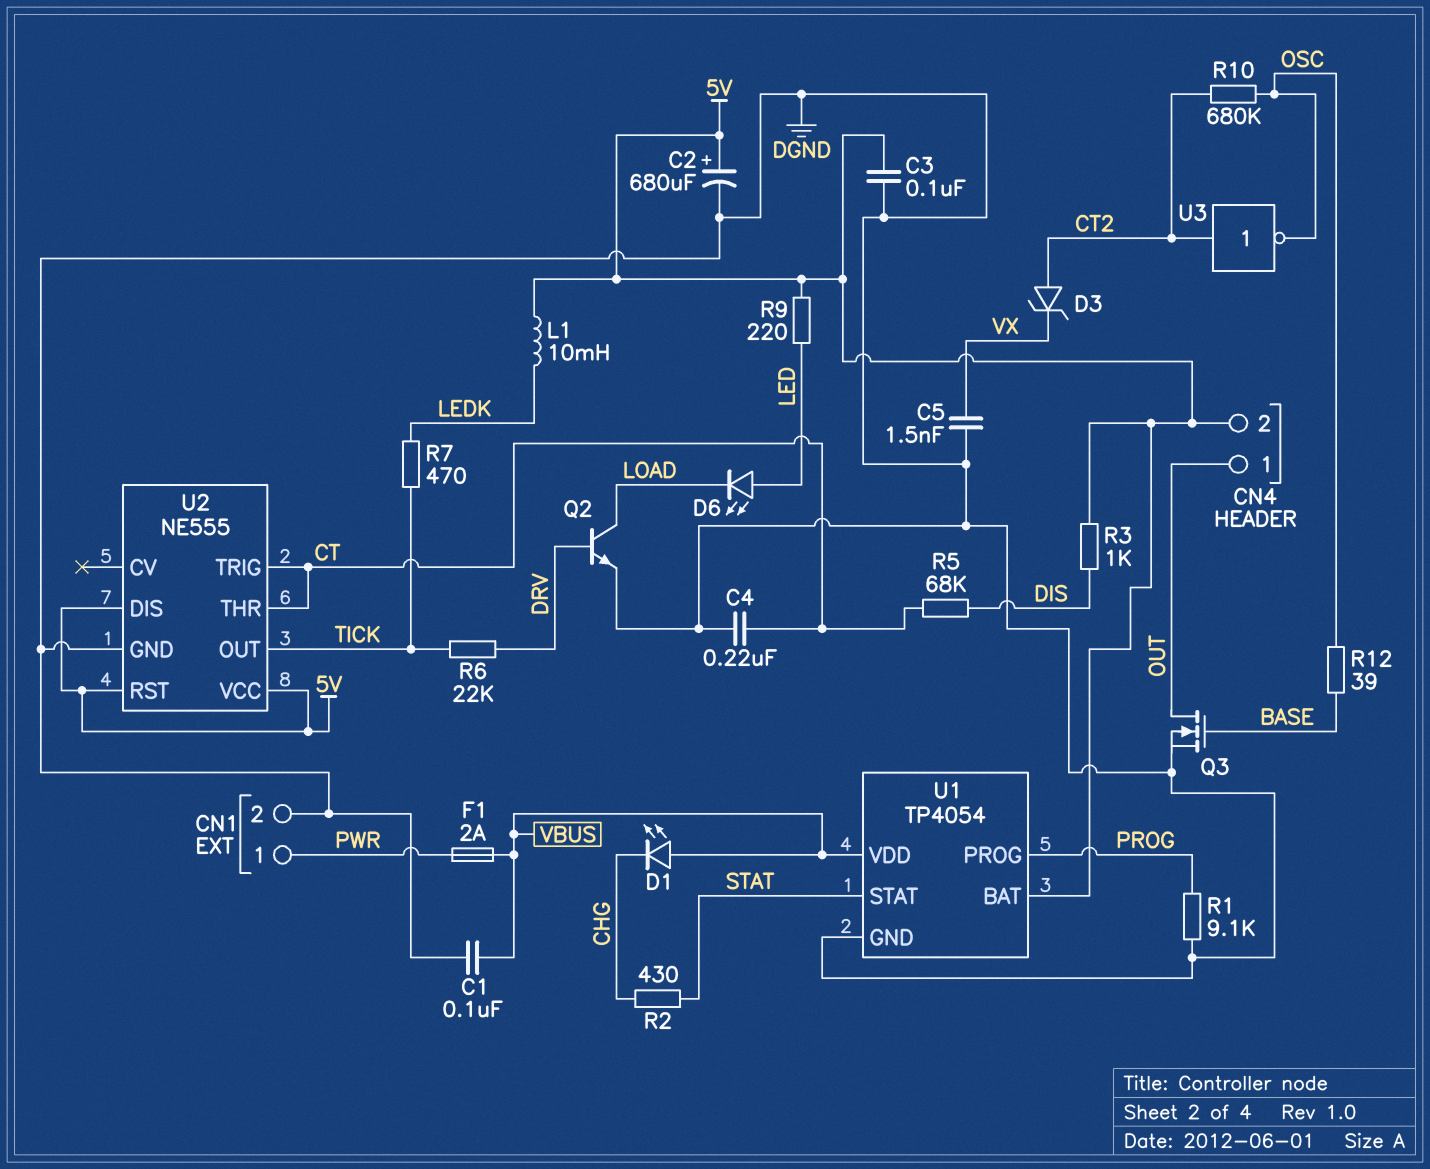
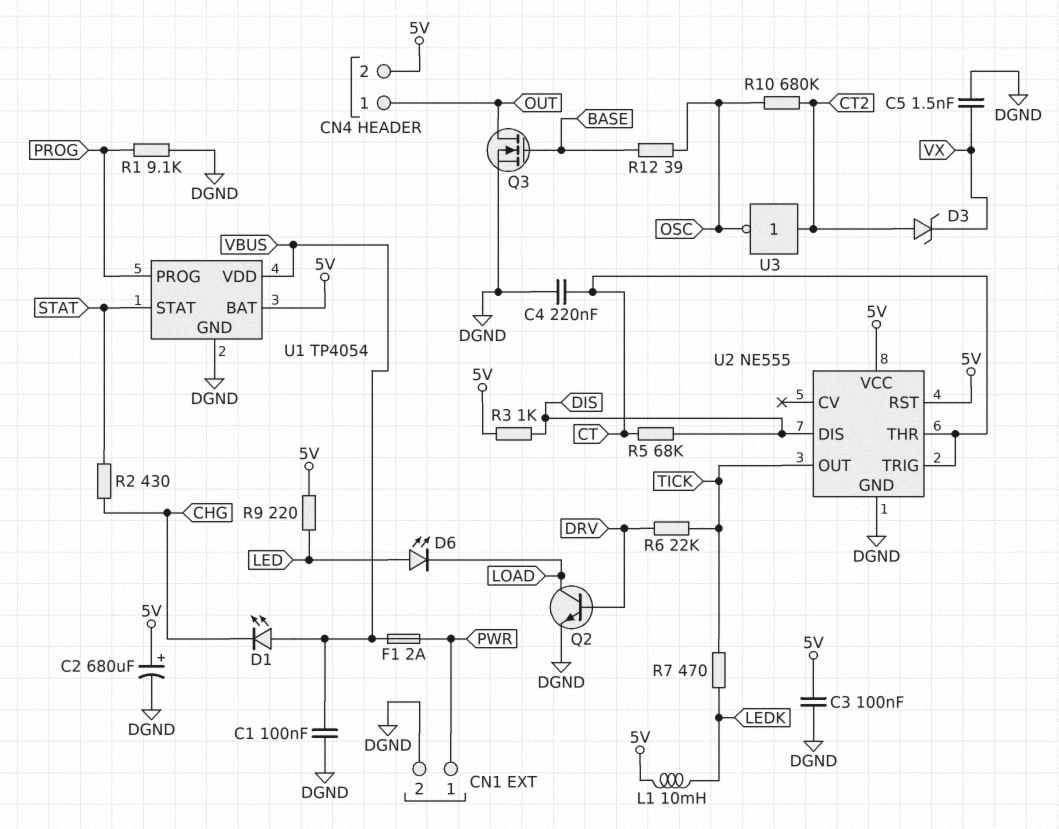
U2 pin DIS: 5V -> DIS

